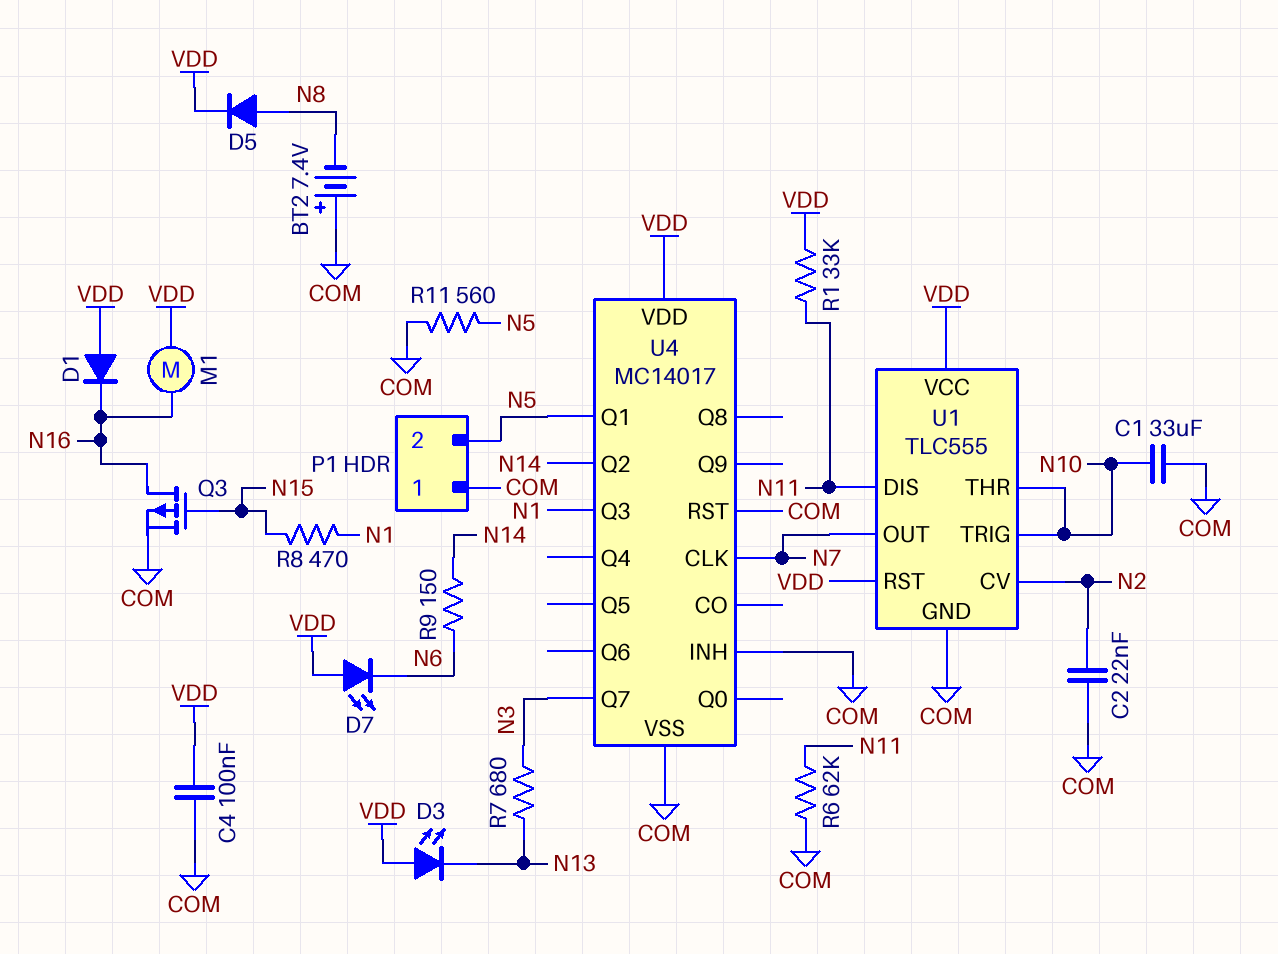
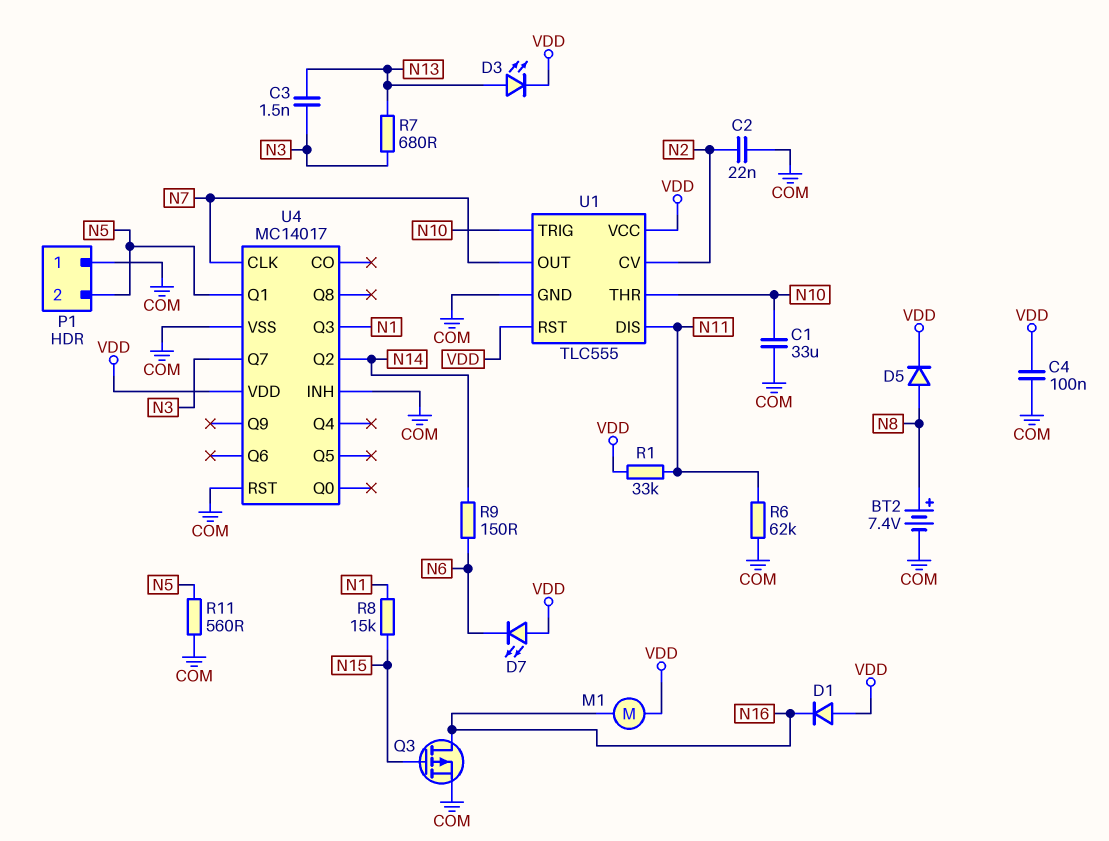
BT2: 7.4V (plus COM, minus N8) -> 7.4V (plus N8, minus COM)
C3: none -> 1.5nF (N3, N13)
D3: LED (A VDD, K N13) -> LED (A N13, K VDD)
R8: 470 (N1, N15) -> 15k (N1, N15)

